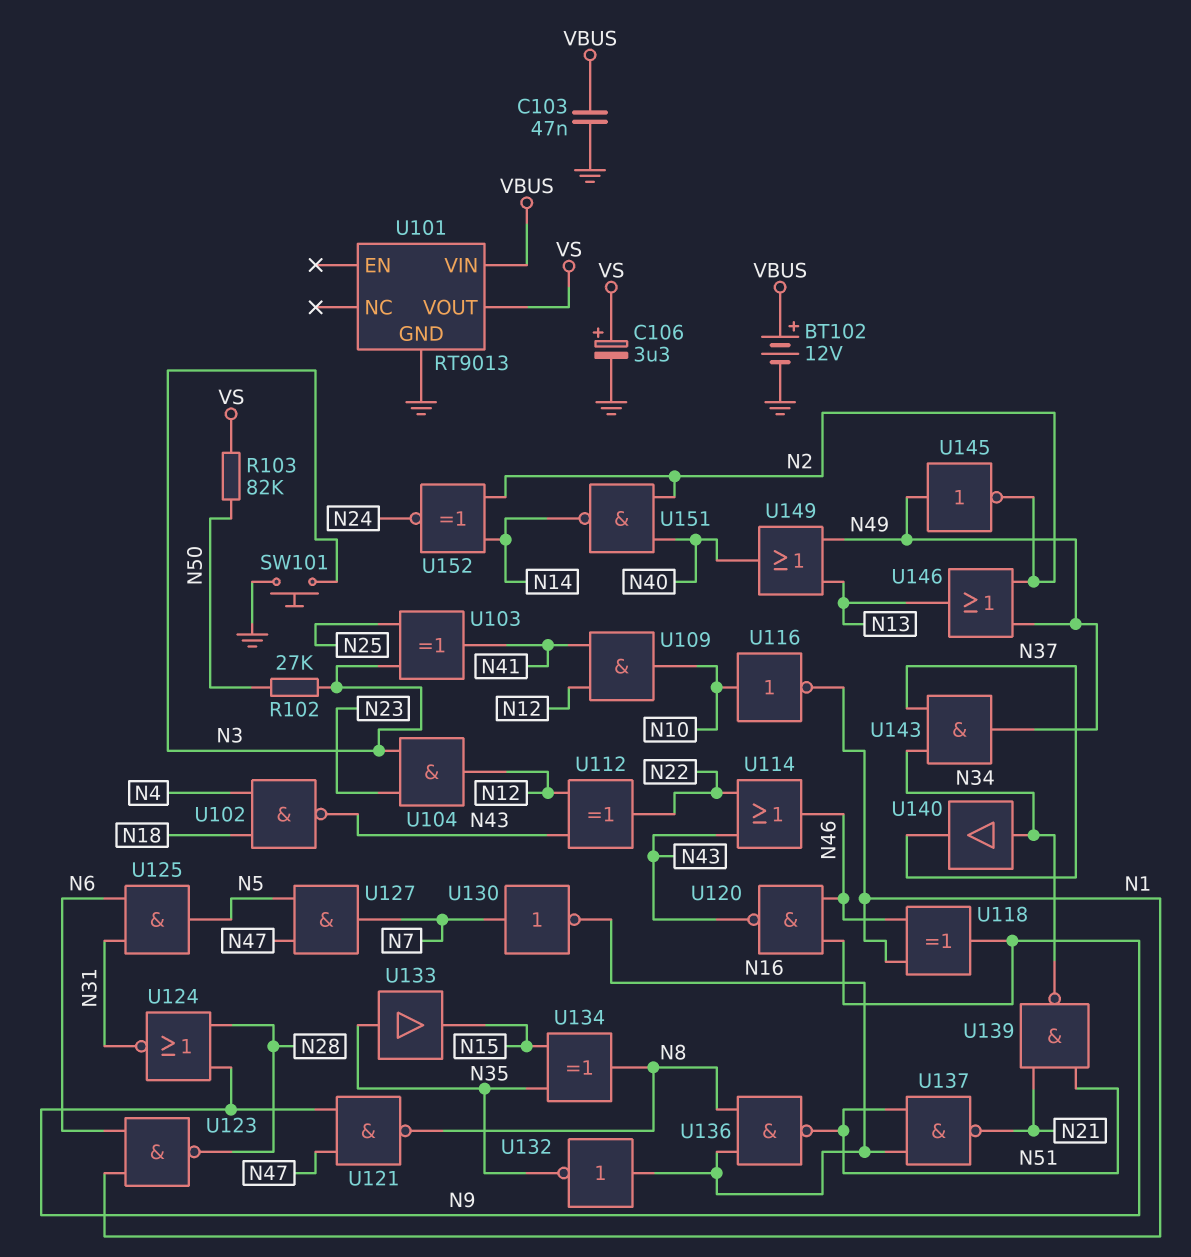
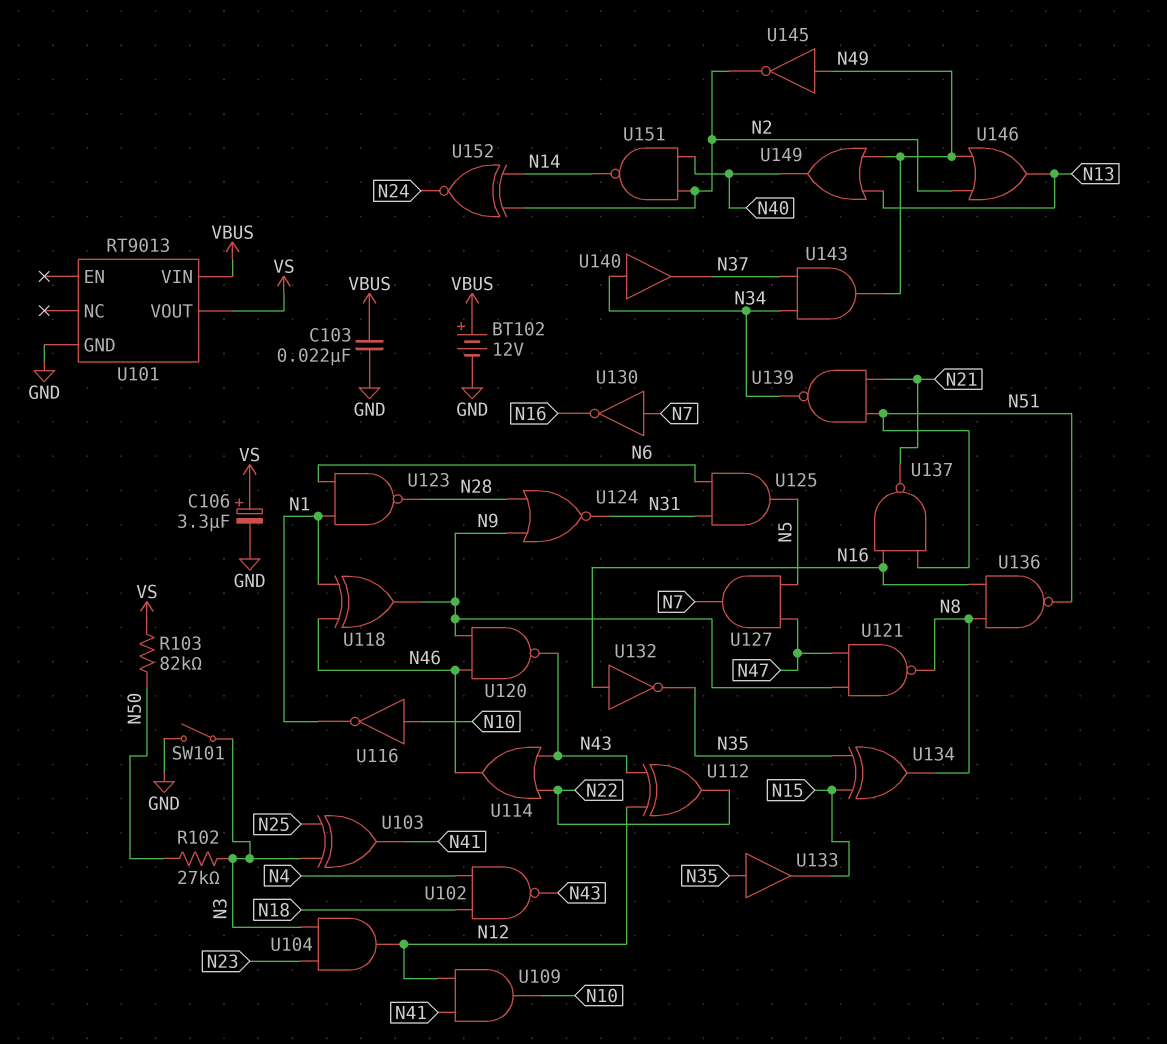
C103: 47nF (GND, VBUS) -> 22nF (GND, VBUS)
SW101: button (GND, N3) -> switch (GND, N3)

